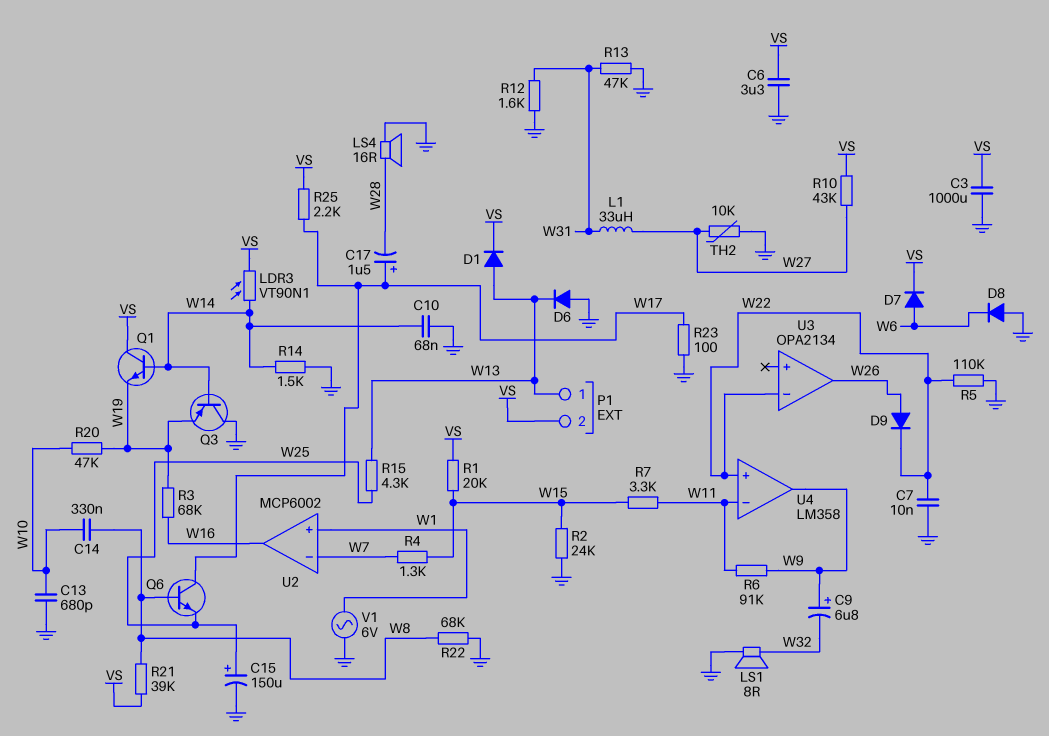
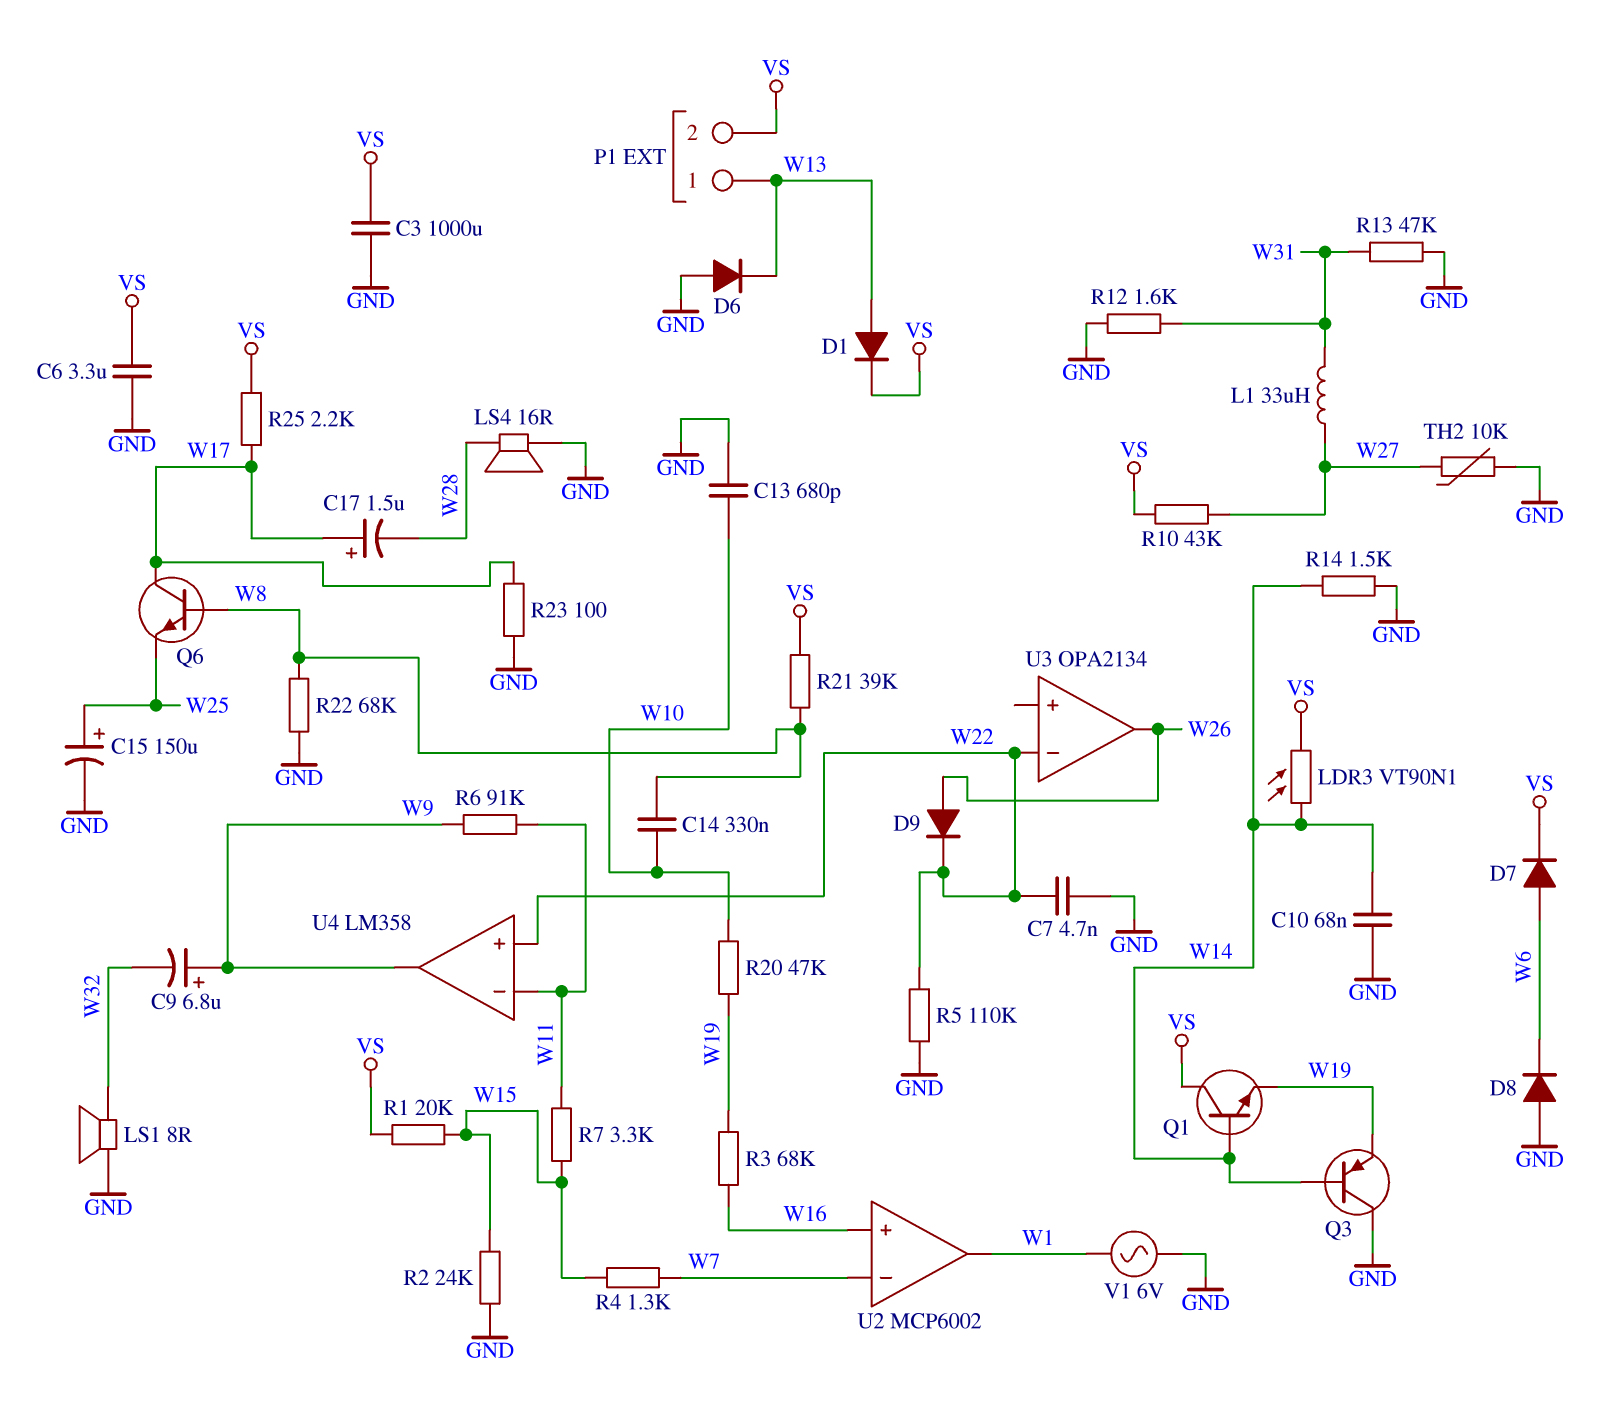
C7: 10nF (GND, W22) -> 4.7nF (GND, W22)
R15: 4.3k (W13, W25) -> none
U2 pin in+: W1 -> W16
U2 pin out: W16 -> W1

